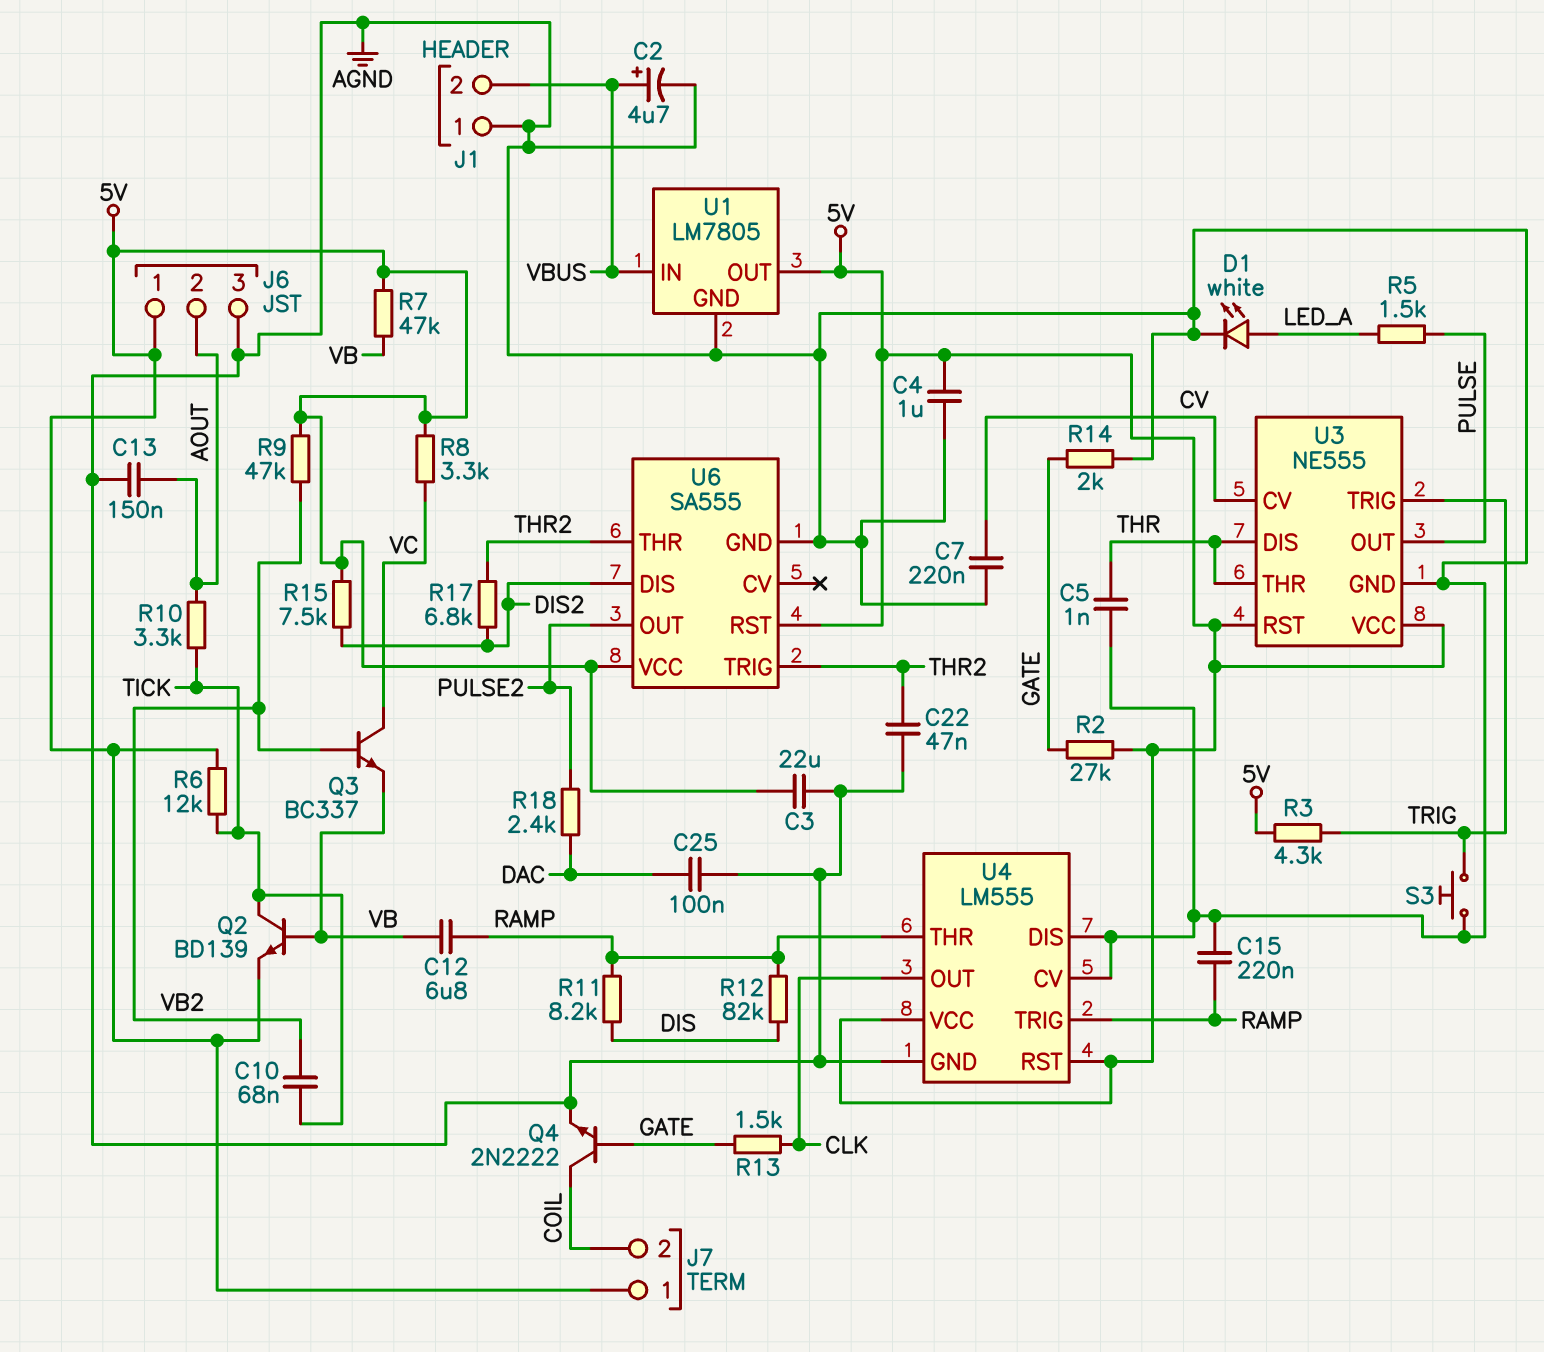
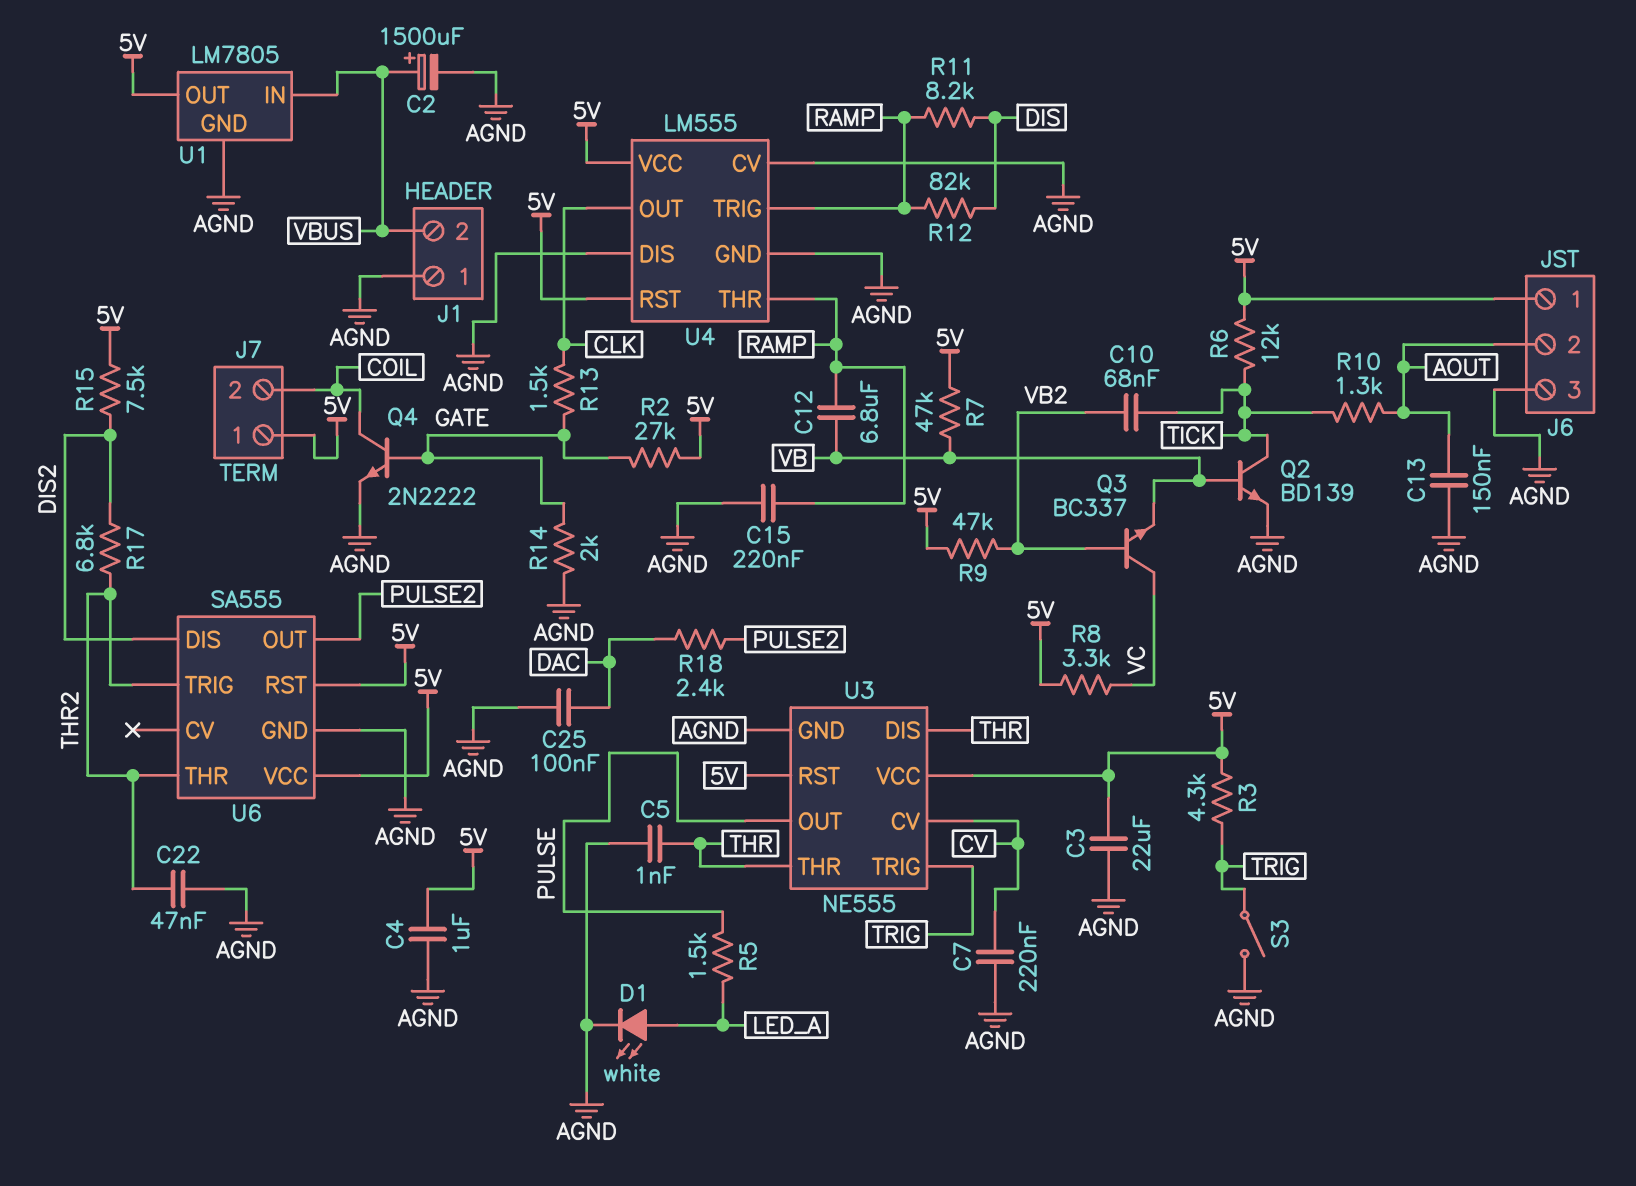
C2: 4.7uF (plus VBUS, minus AGND) -> 1500uF (plus VBUS, minus AGND)
Q2: NPN BD139 (B VB, C TICK, E 5V) -> NPN BD139 (B VB, C TICK, E AGND)
R10: 3.3k (AOUT, TICK) -> 1.3k (AOUT, TICK)
S3: button (AGND, TRIG) -> switch (AGND, TRIG)

